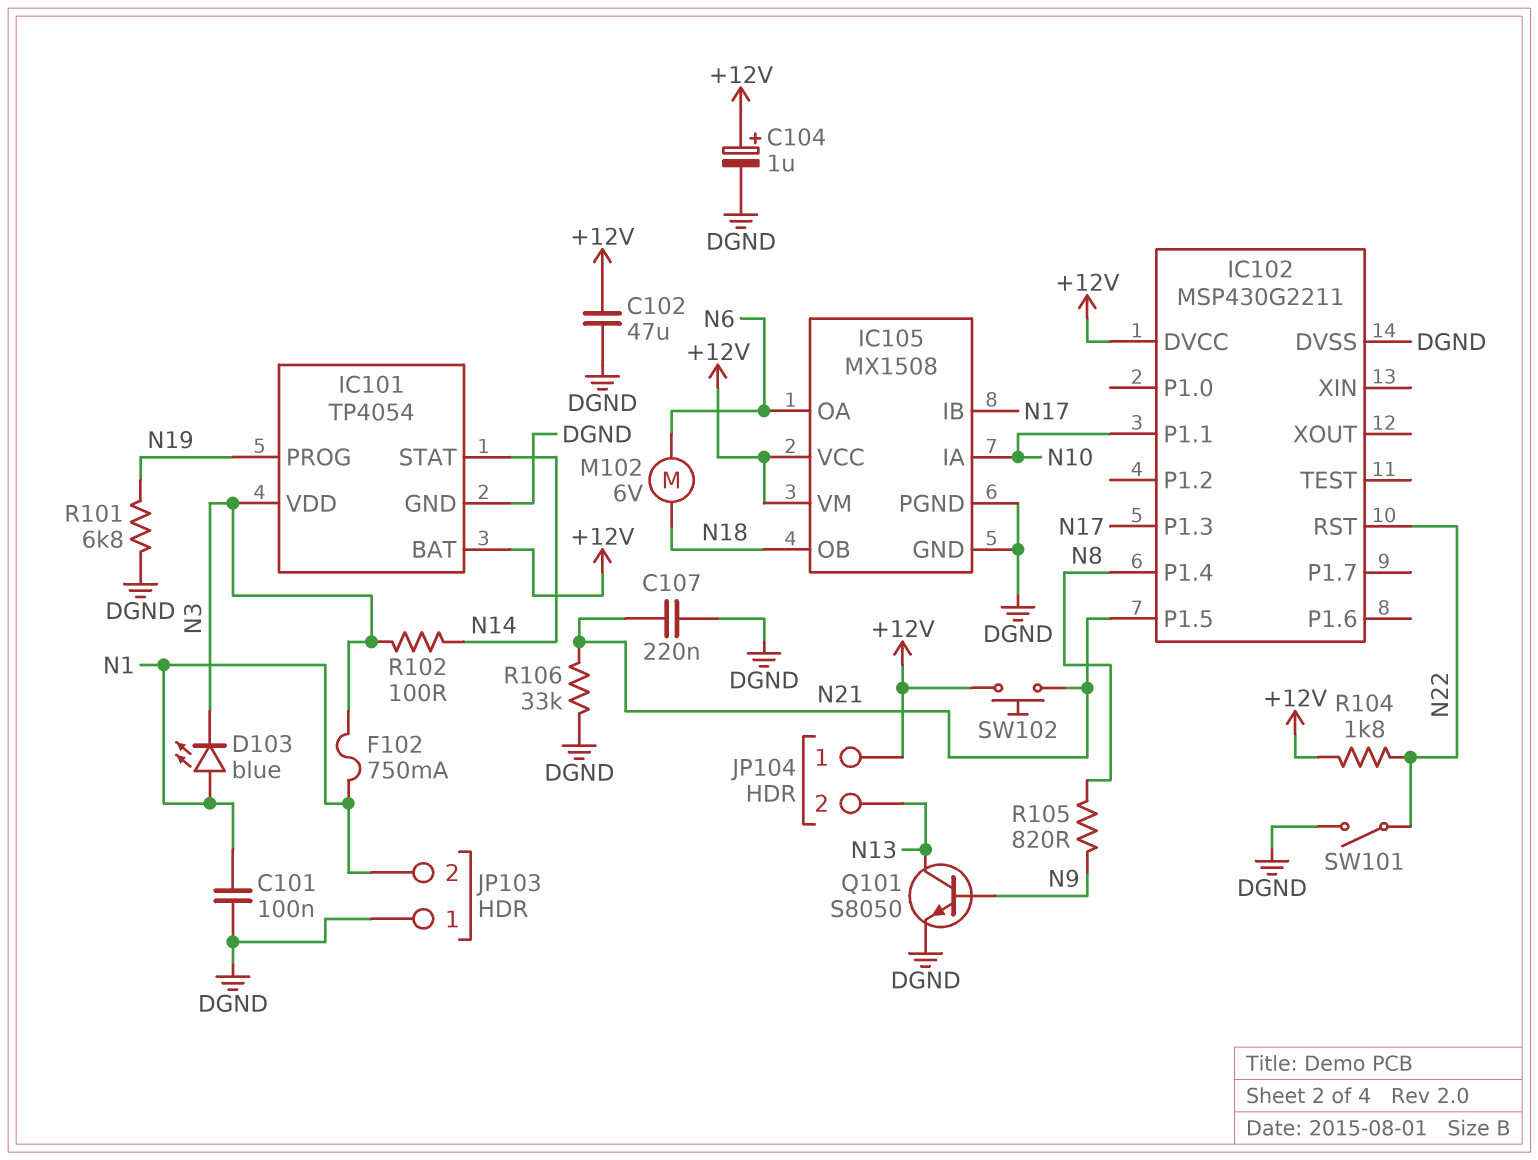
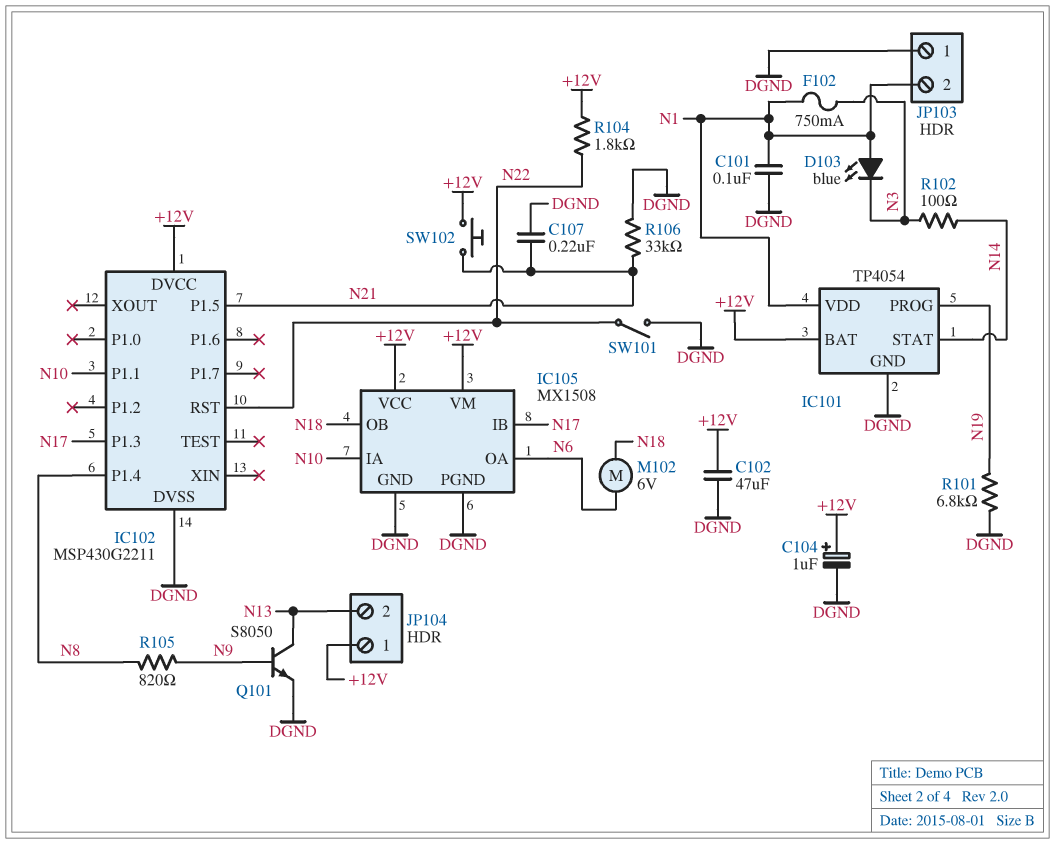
IC101 pin VDD: N3 -> N1

